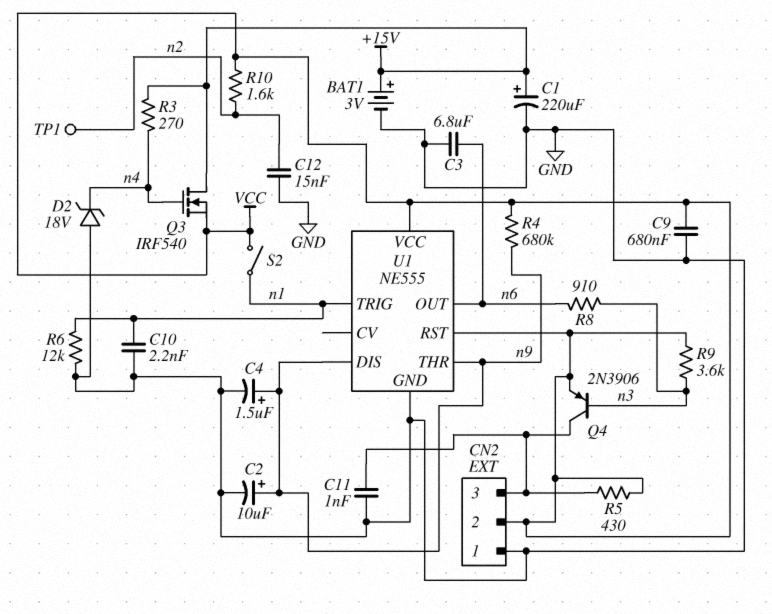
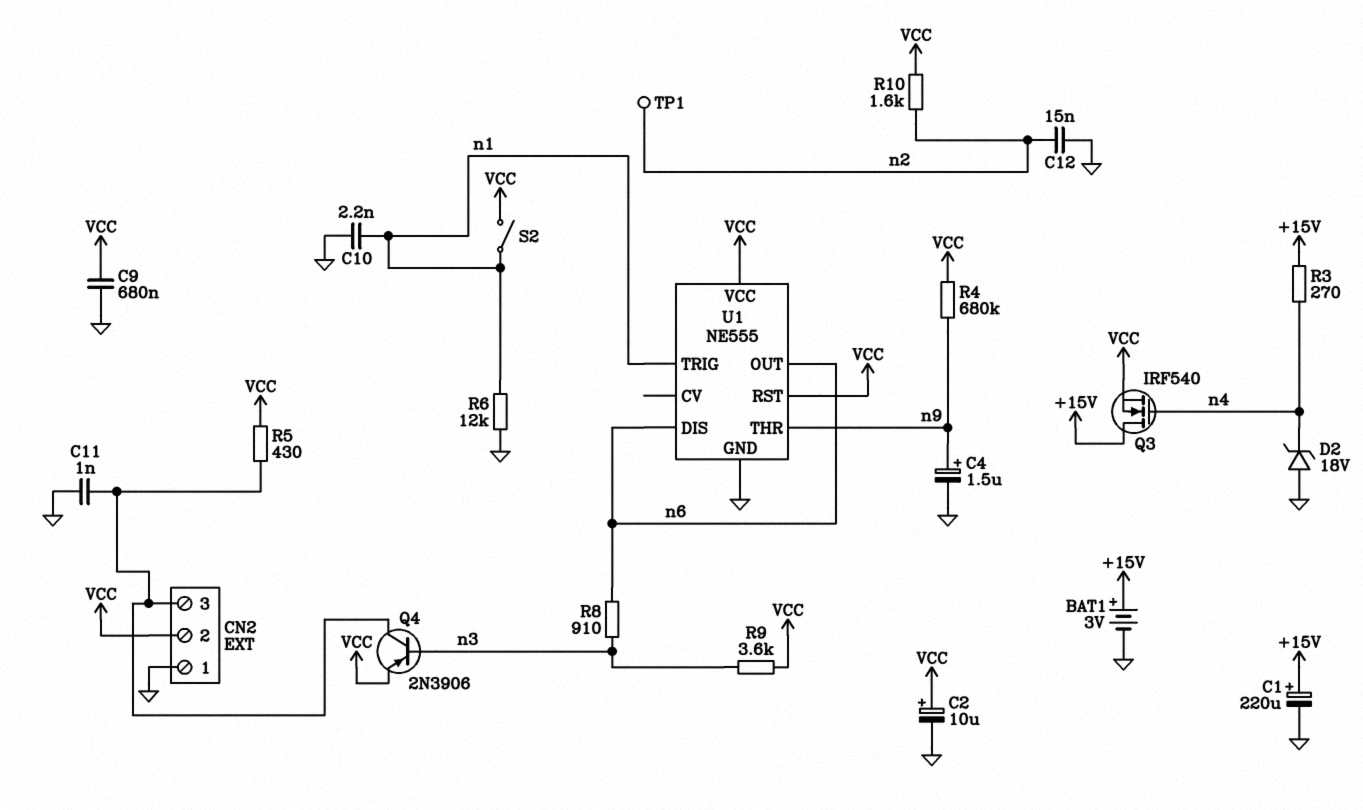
C2: 10uF (plus n9, minus GND) -> 10uF (plus VCC, minus GND)
C3: 6.8uF (GND, n6) -> none
U1 pin DIS: n9 -> n6

